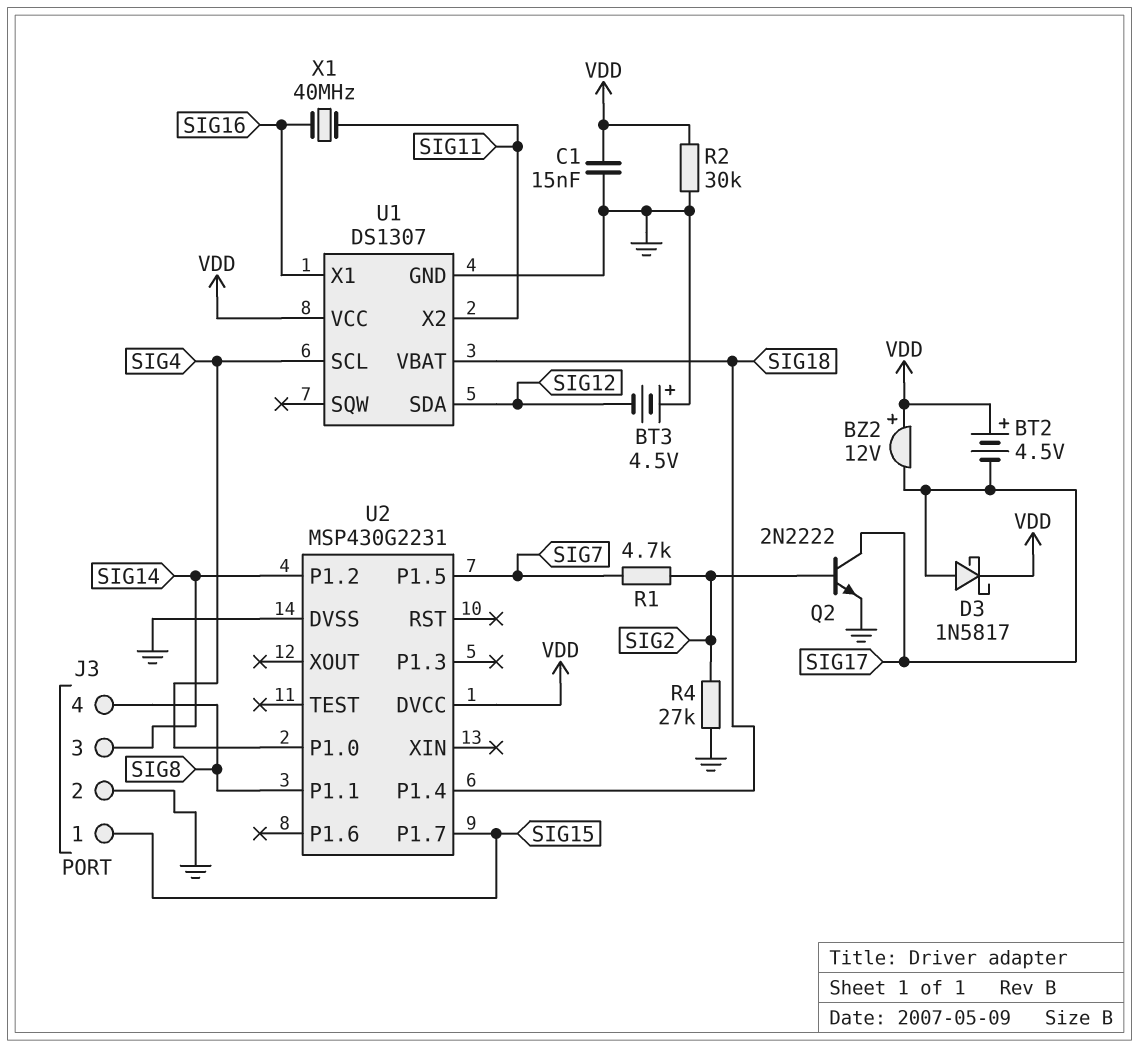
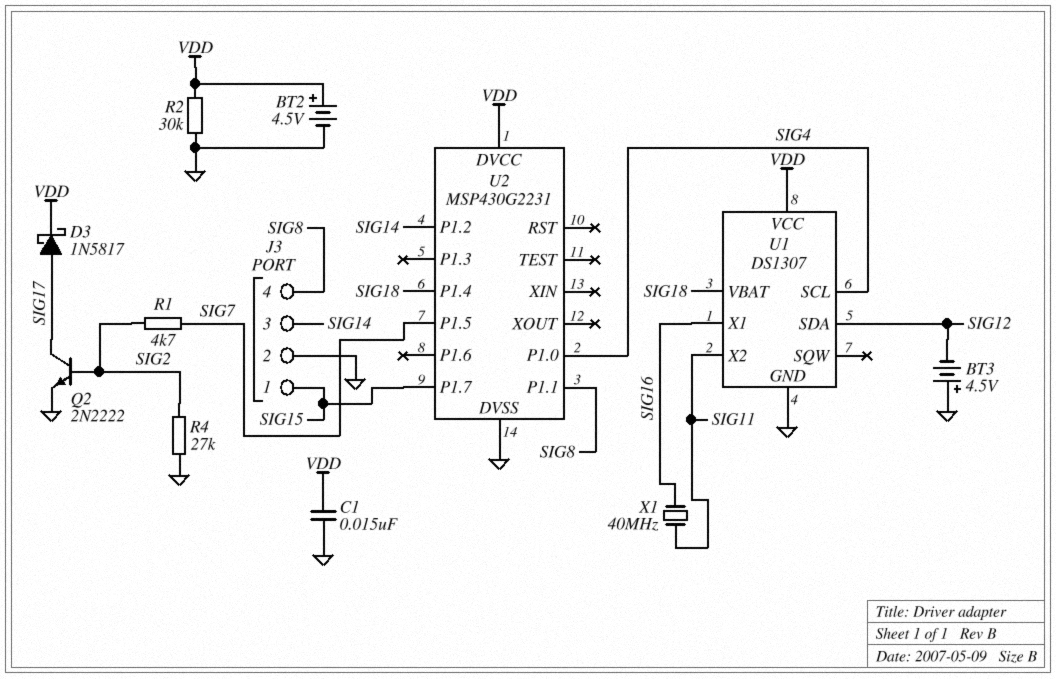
BT2: 4.5V (plus VDD, minus SIG17) -> 4.5V (plus VDD, minus GND)
BZ2: buzzer 12V (plus VDD, minus SIG17) -> none

